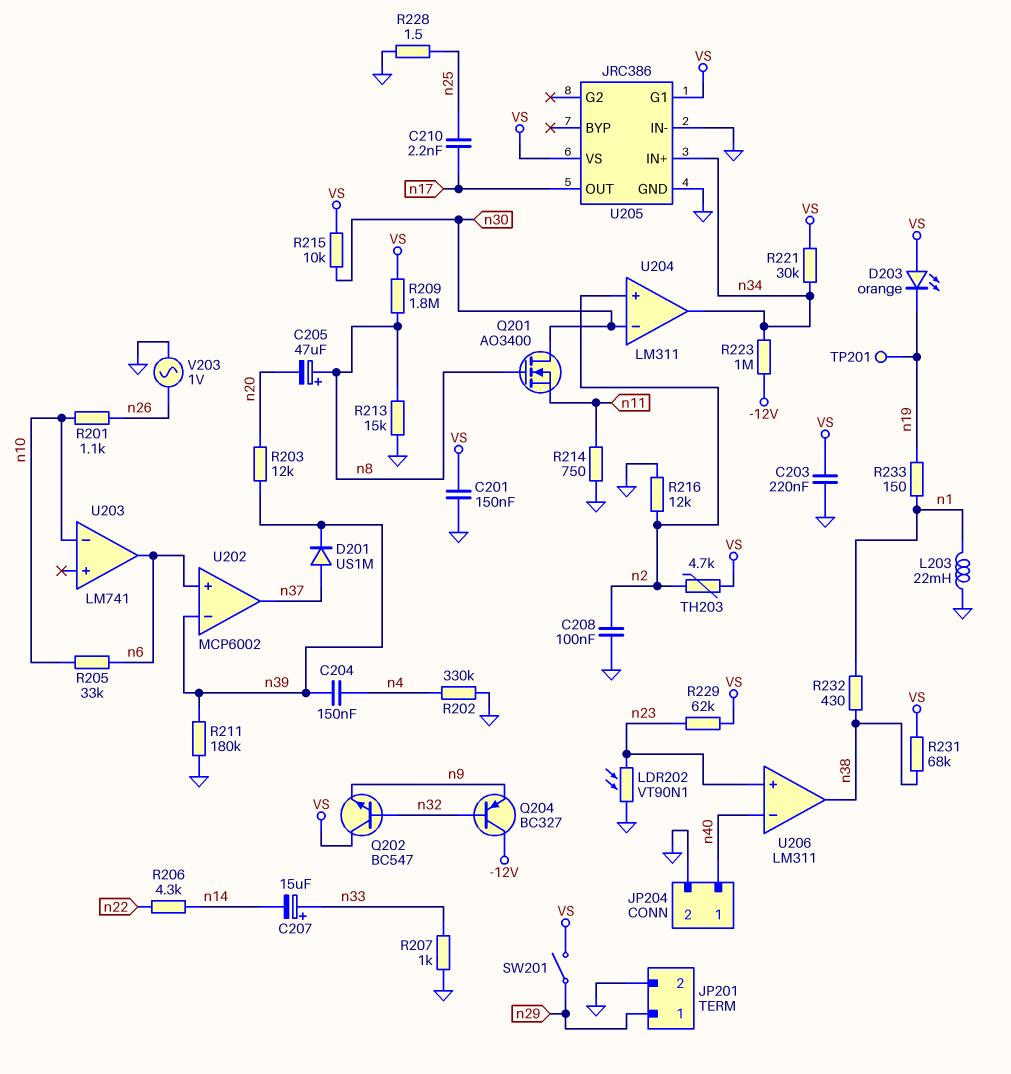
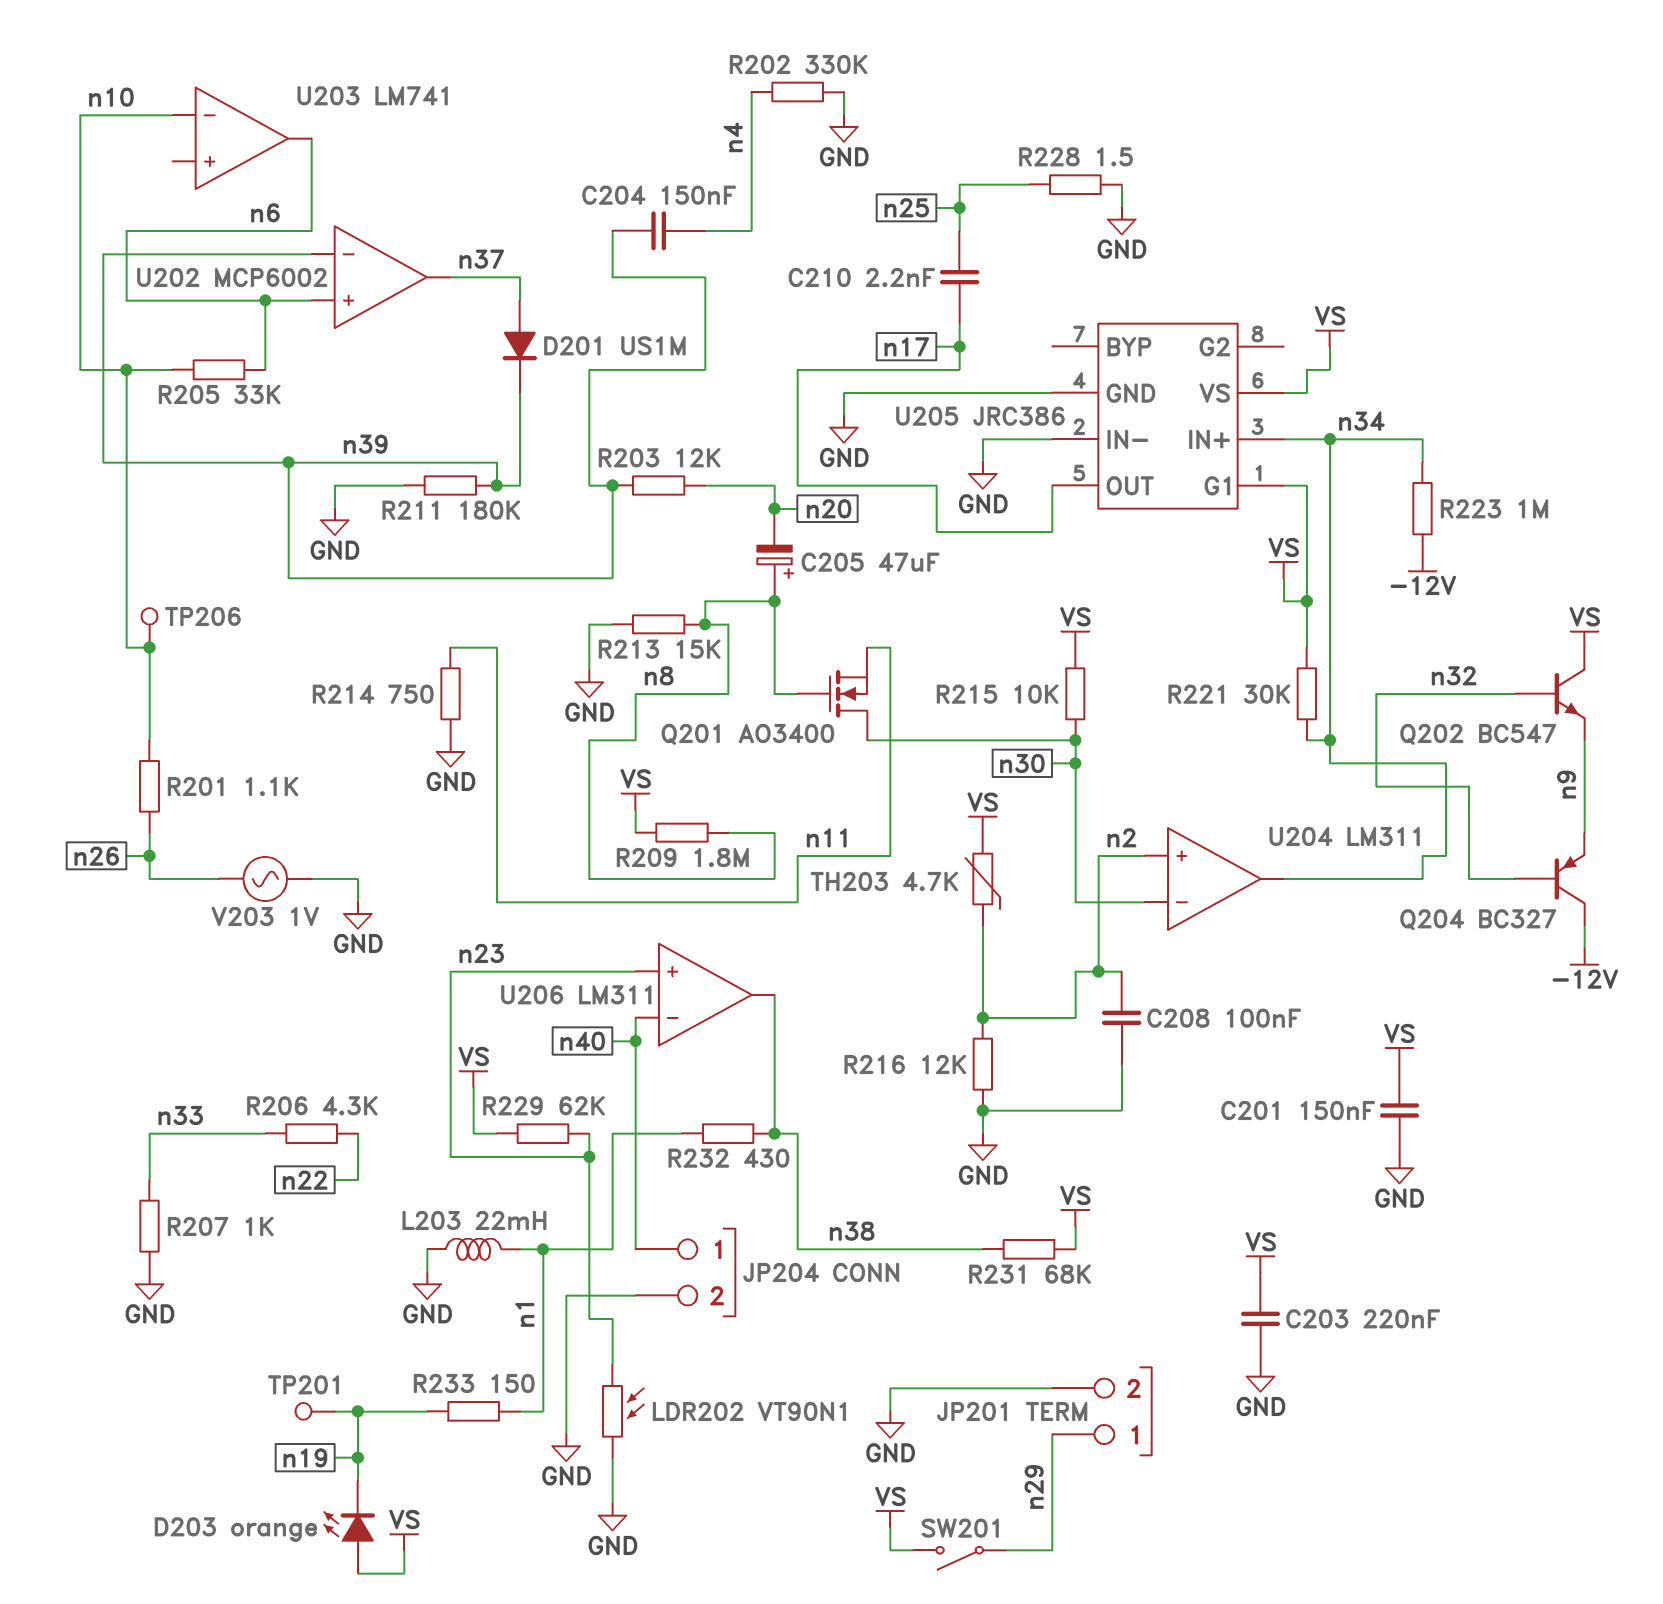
C207: 15uF (plus n33, minus n14) -> none
R206: 4.3k (n14, n22) -> 4.3k (n22, n33)
TP206: none -> test point (n10)

